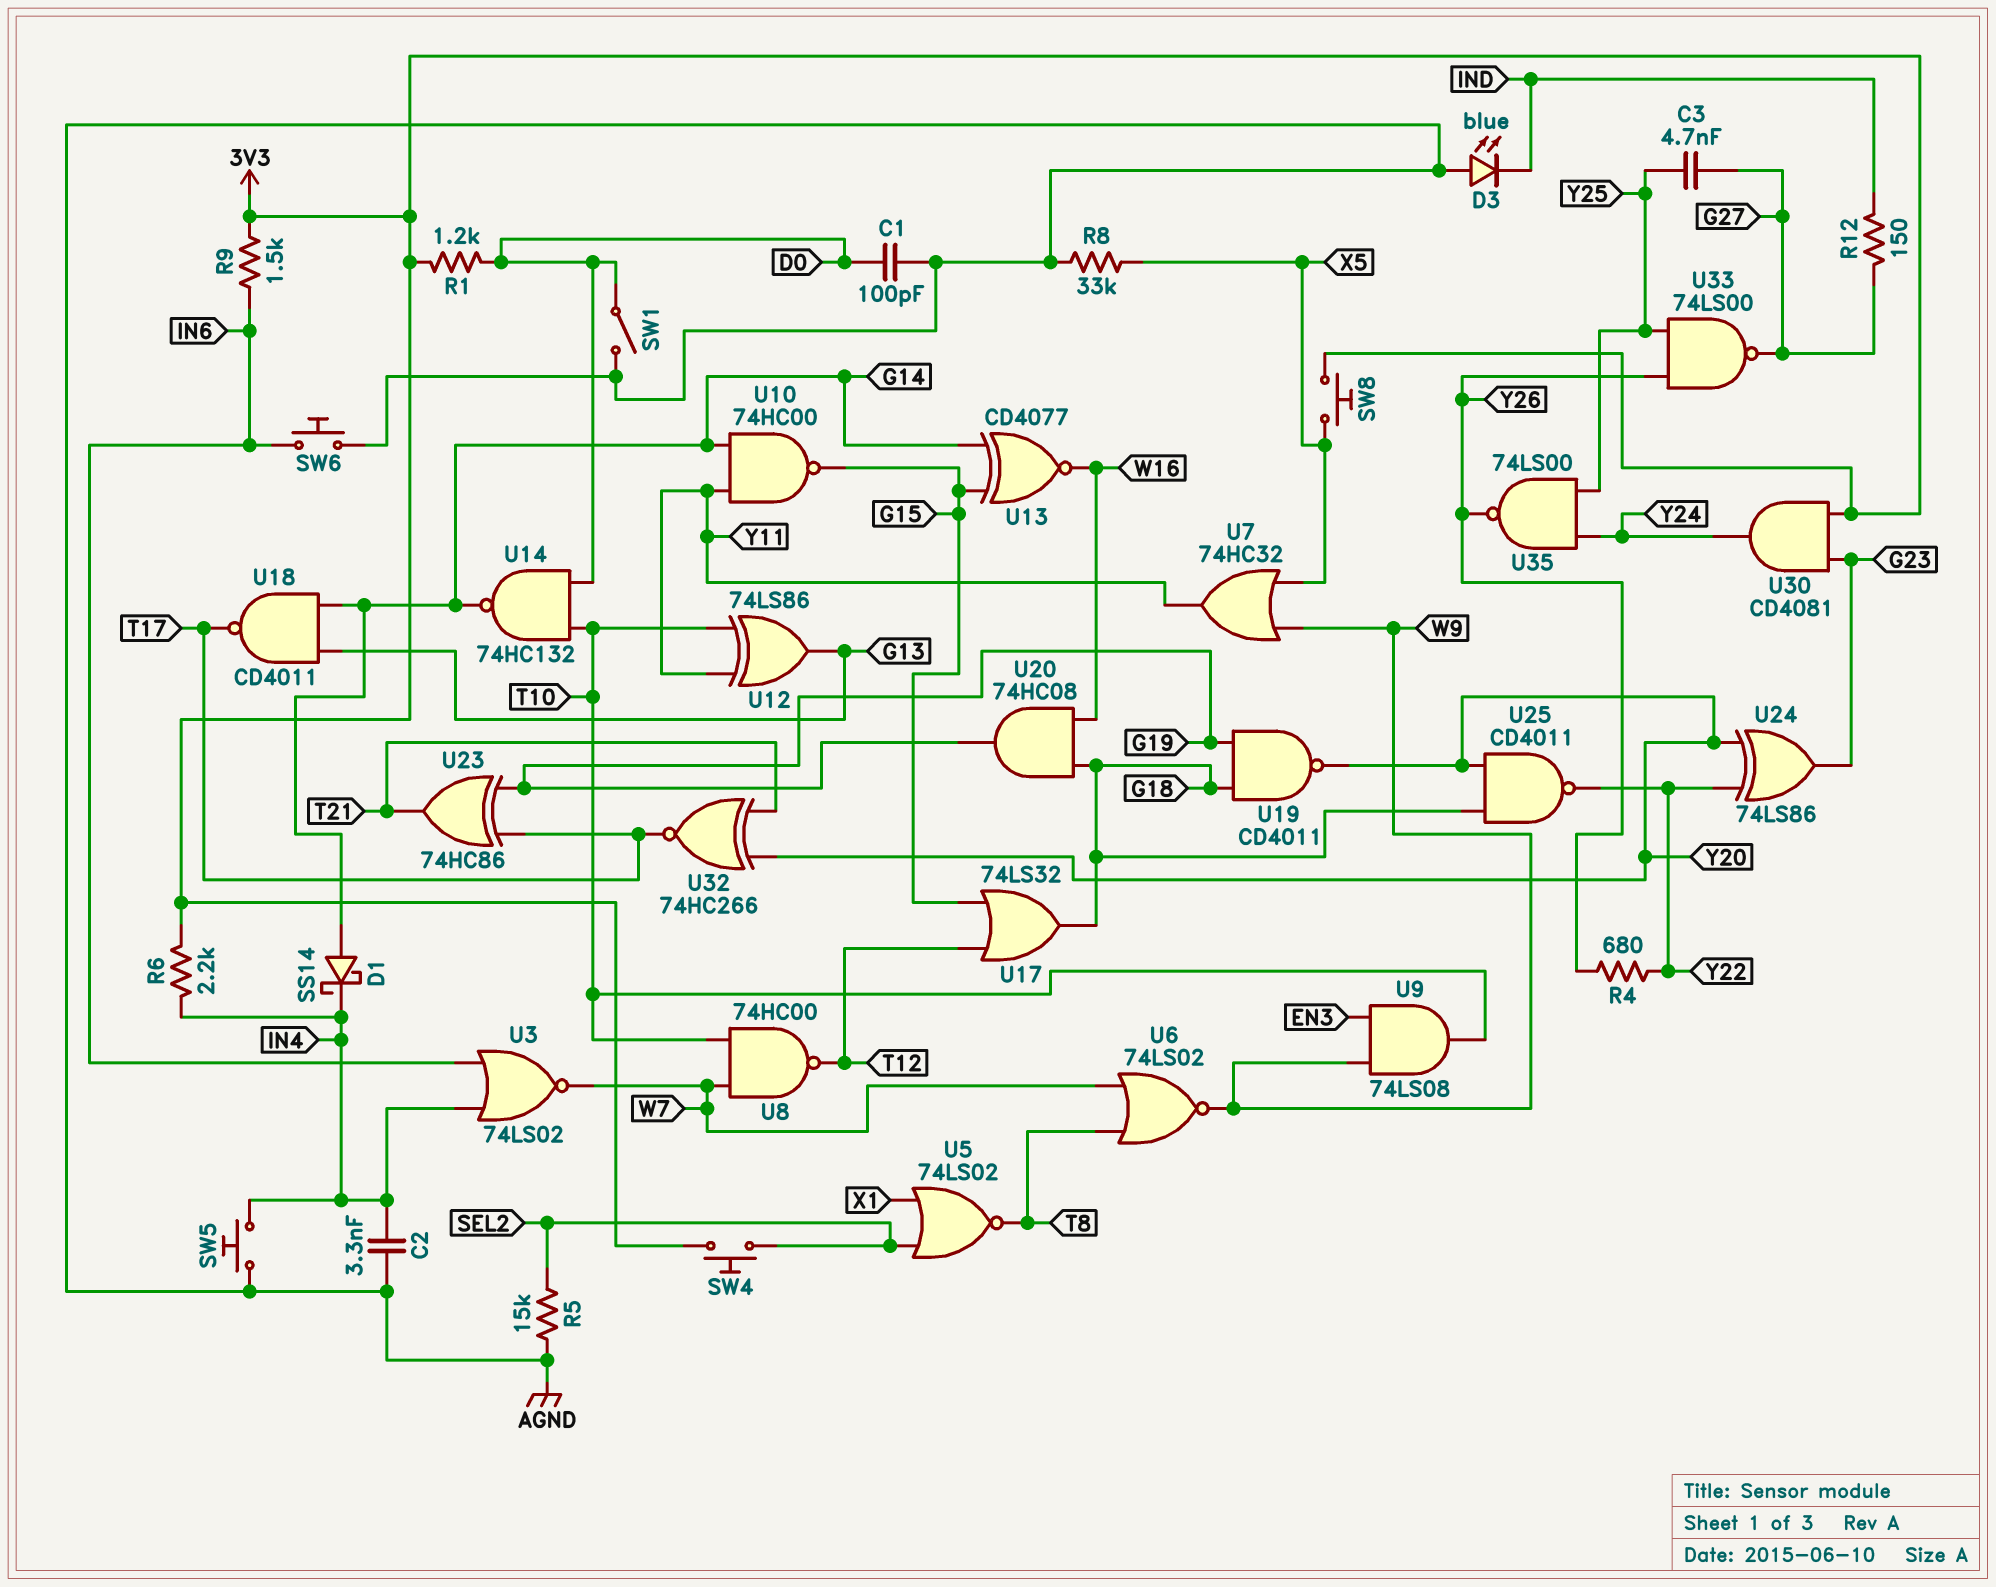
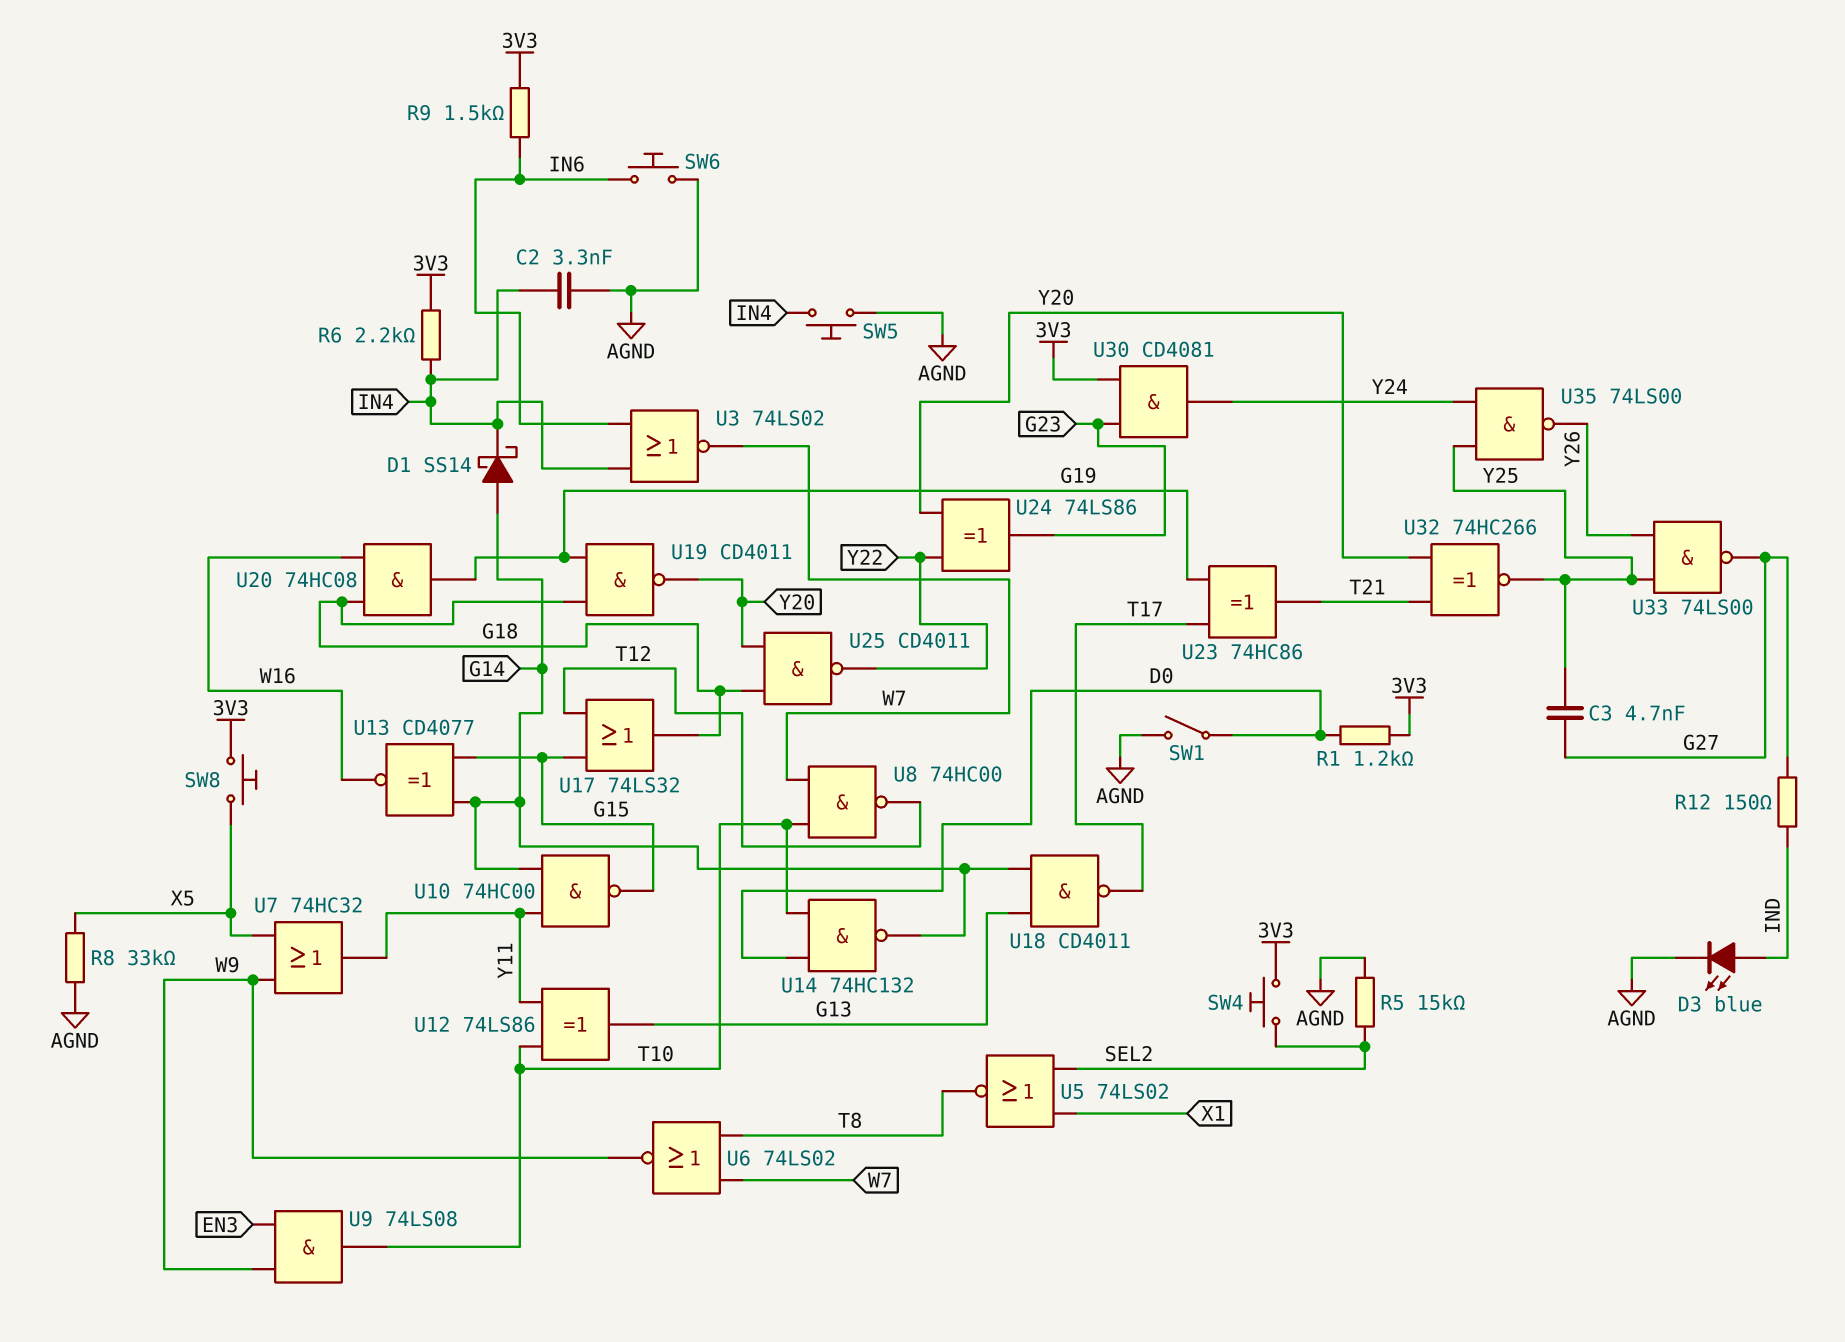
C1: 100pF (AGND, D0) -> none
D3: LED blue (A AGND, K IND) -> LED blue (A IND, K AGND)
R4: 680 (Y22, Y26) -> none
U32: XNOR 74HC266 (in T21, in Y20, out T17) -> XNOR 74HC266 (in T21, in Y20, out Y25)

